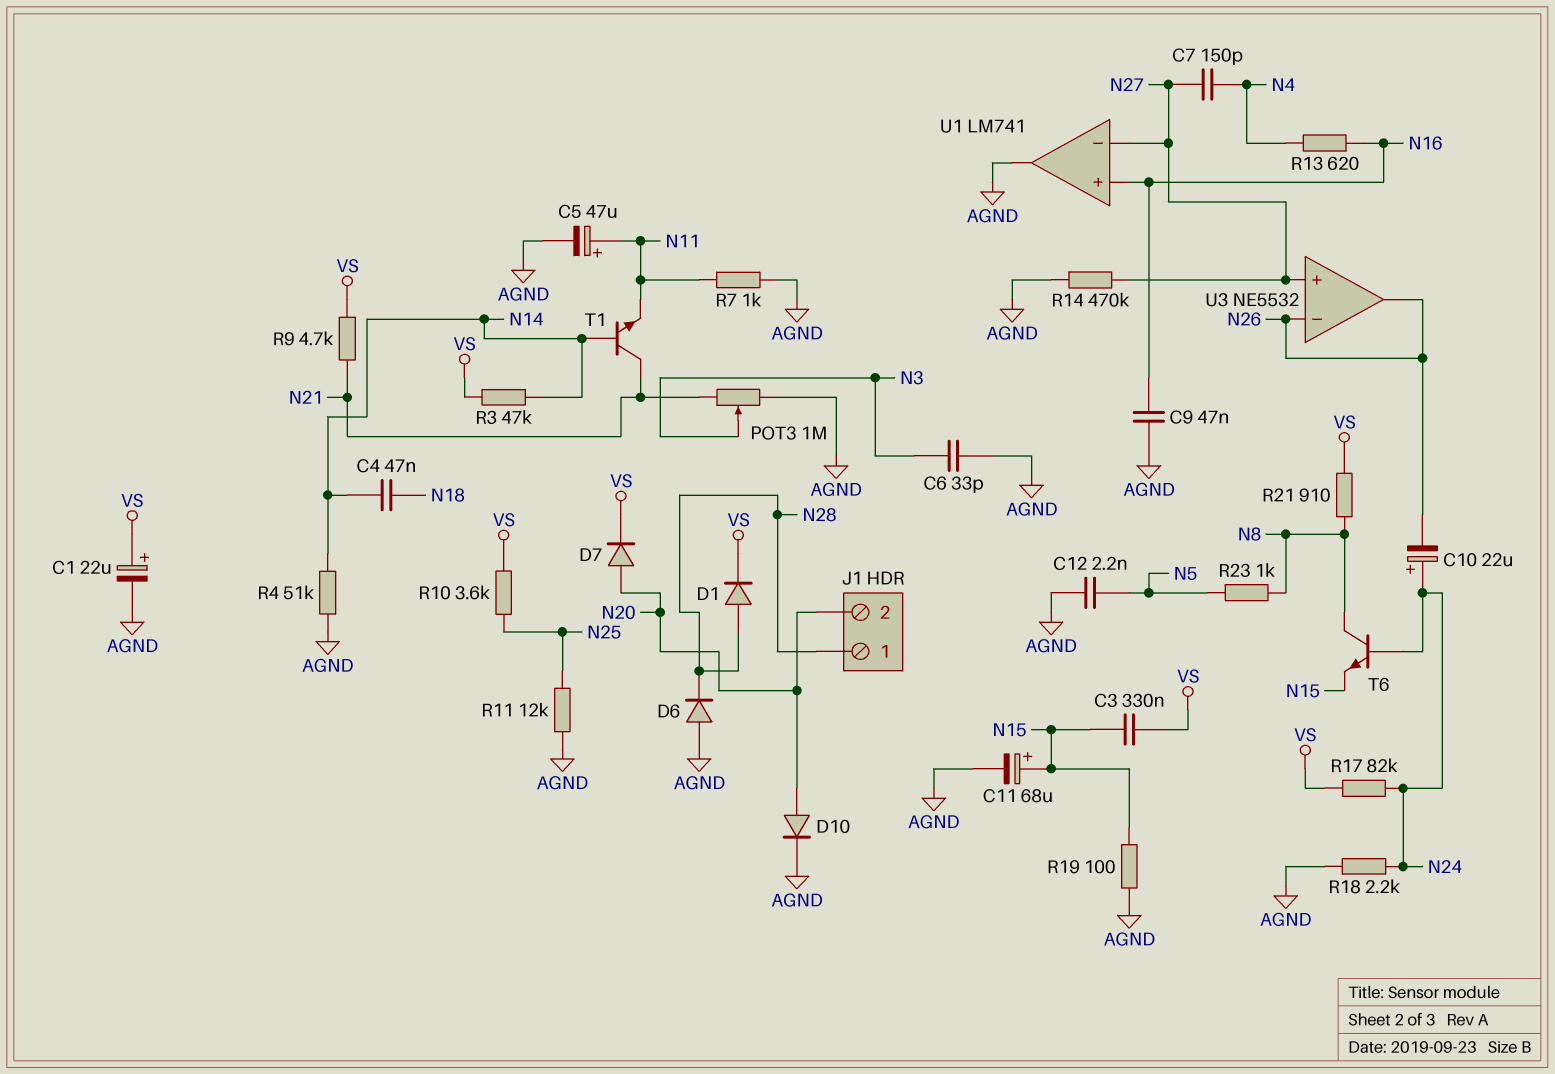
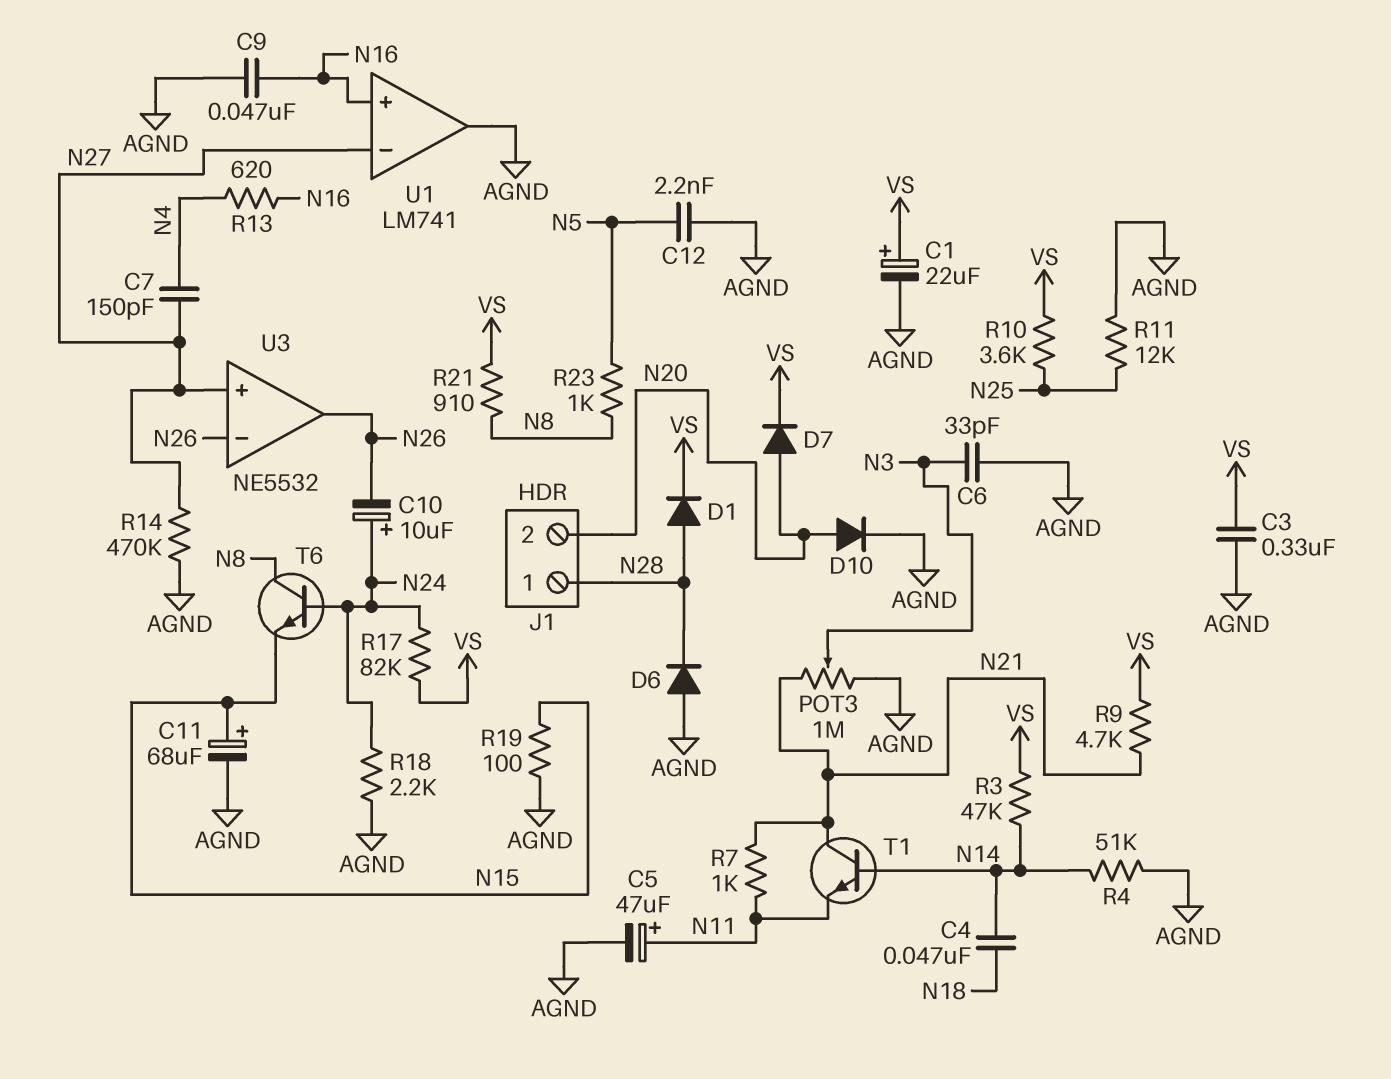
C3: 330nF (N15, VS) -> 330nF (AGND, VS)
C10: 22uF (plus N24, minus N26) -> 10uF (plus N24, minus N26)
R7: 1k (AGND, N11) -> 1k (N11, N21)

